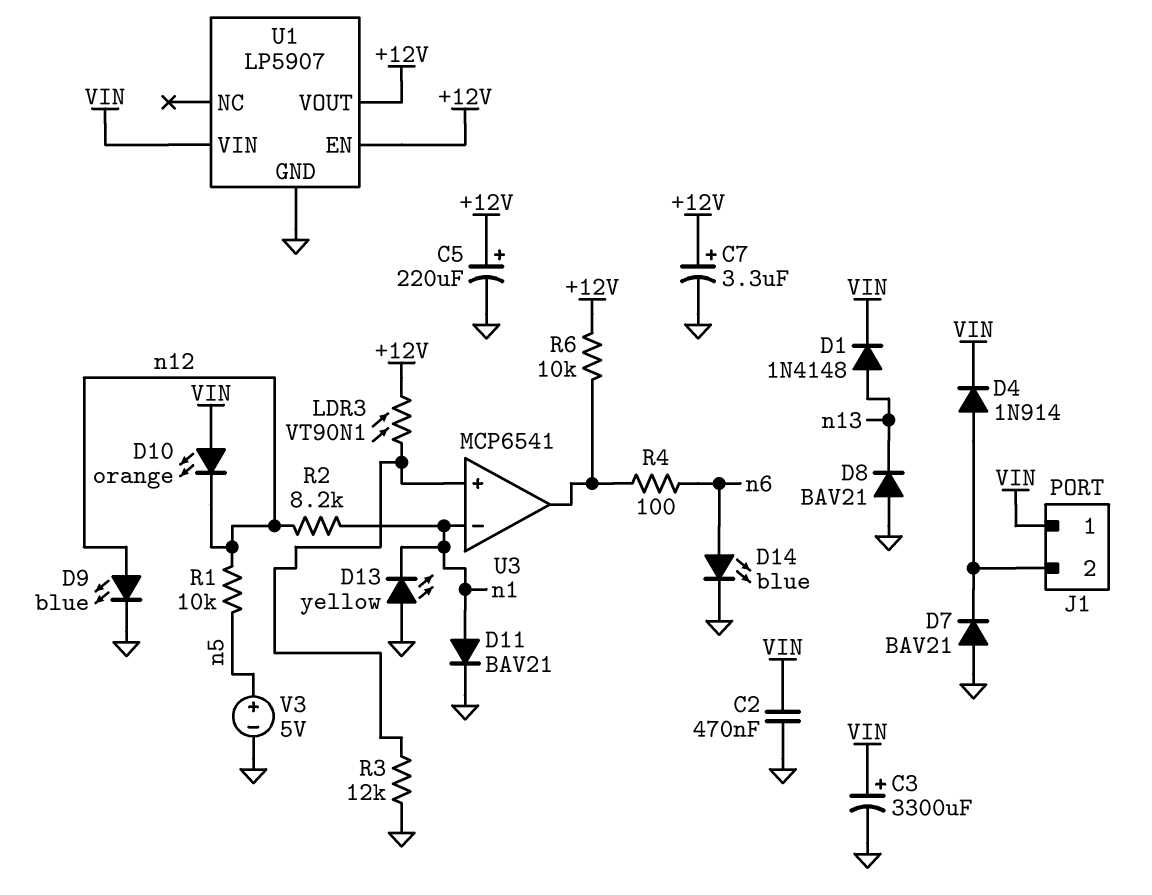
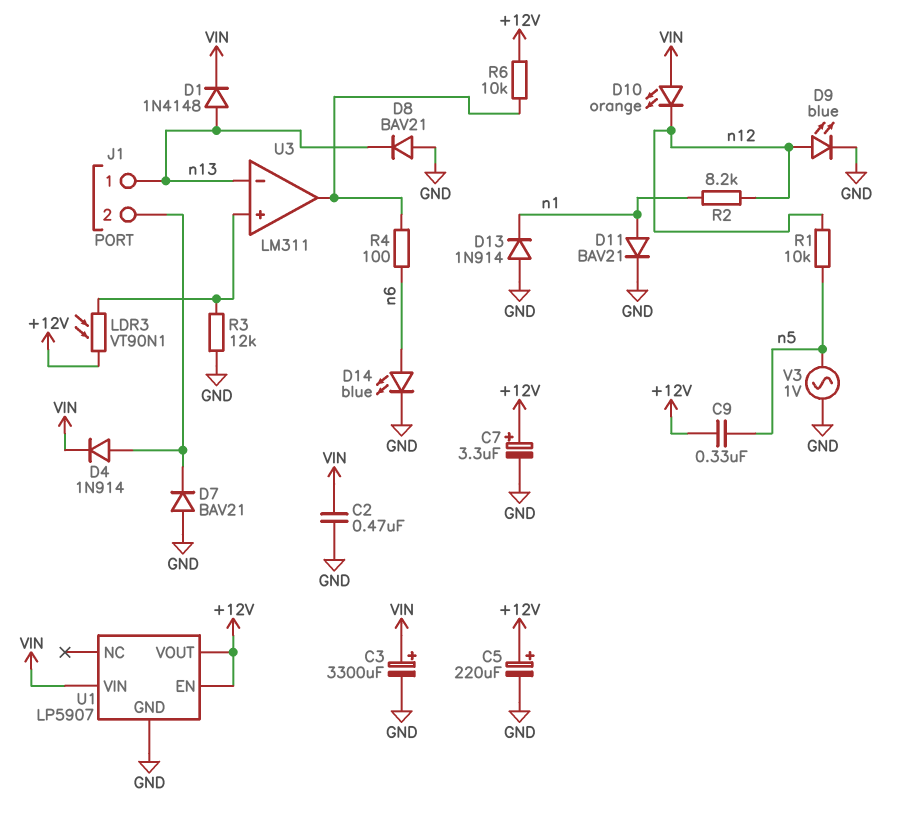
C9: none -> 330nF (+12V, n5)
D13: LED yellow (A GND, K n1) -> diode 1N914 (A GND, K n1)
J1 pin 1: VIN -> n13
U3: MCP6541 -> LM311
U3 pin in-: n1 -> n13
V3: 5V (plus n5, minus GND) -> AC 1V (GND, n5)

